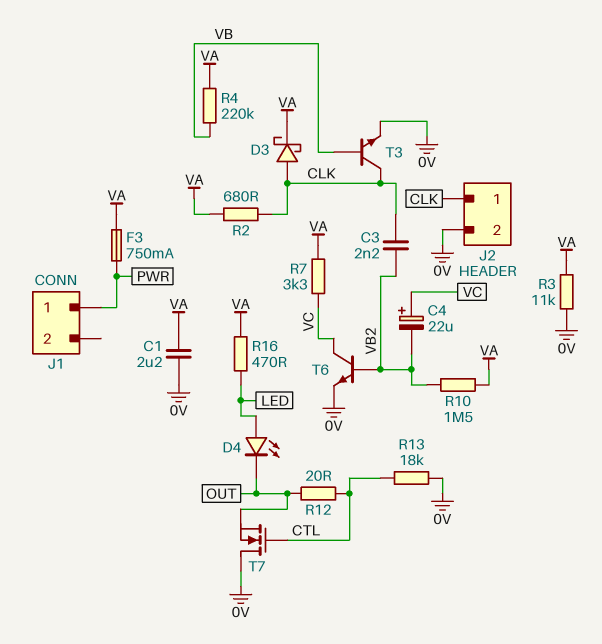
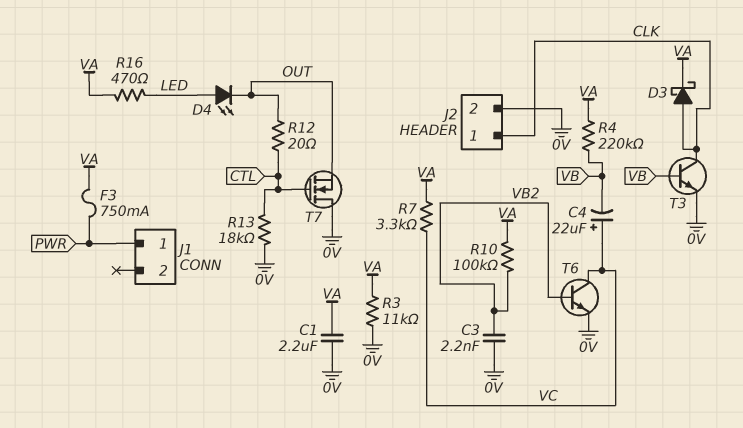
C3: 2.2nF (CLK, VB2) -> 2.2nF (0V, VB2)
C4: 22uF (plus VC, minus VB2) -> 22uF (plus VC, minus VB)
R2: 680 (CLK, VA) -> none
R10: 1.5M (VA, VB2) -> 100k (VA, VB2)

